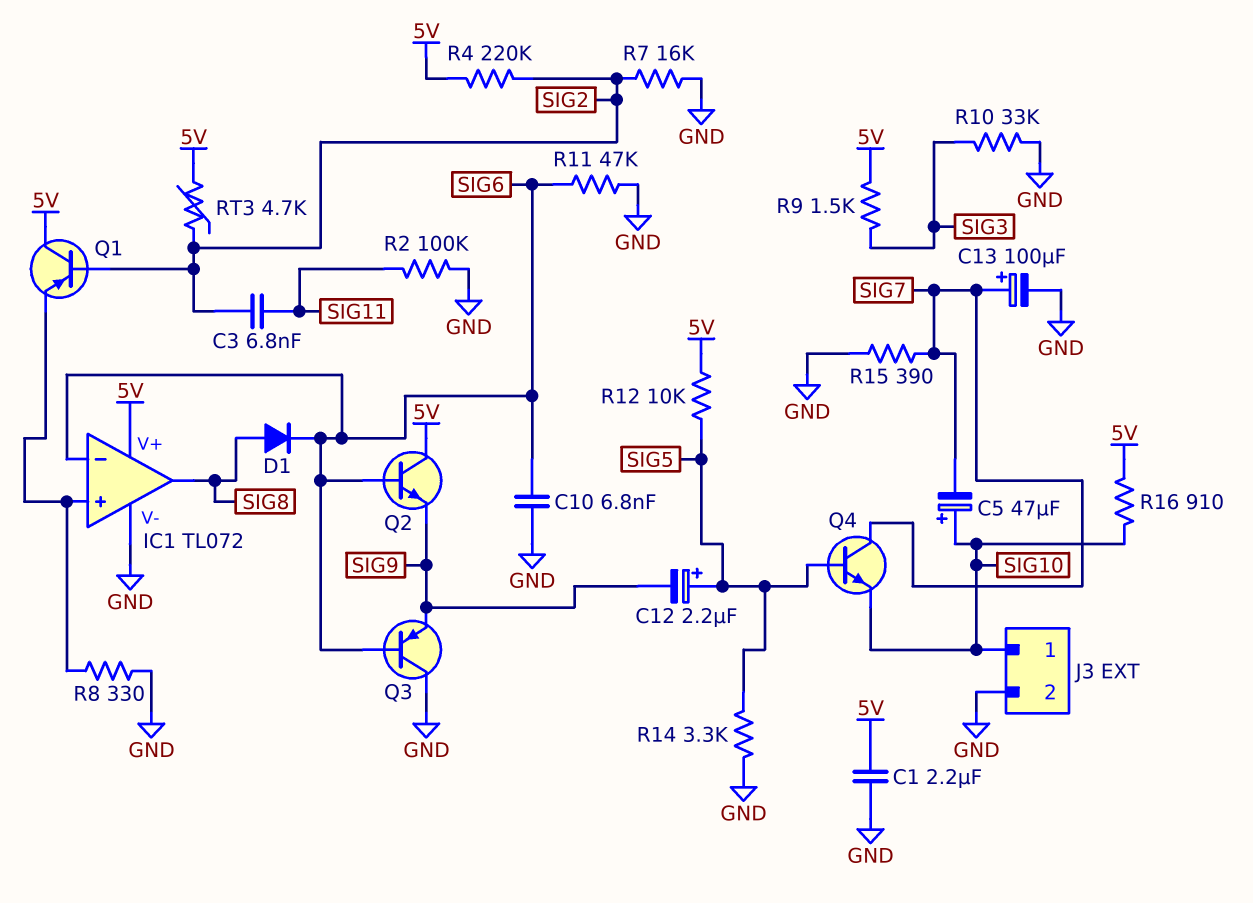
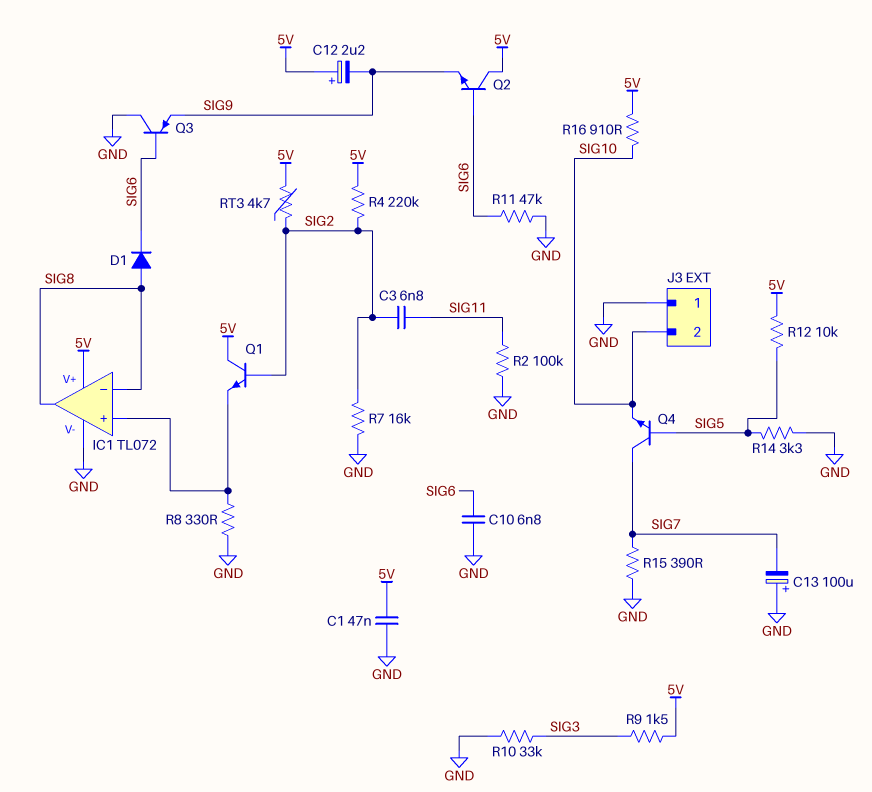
C1: 2.2uF (5V, GND) -> 47nF (5V, GND)
C5: 47uF (plus SIG10, minus SIG7) -> none
C12: 2.2uF (plus SIG5, minus SIG9) -> 2.2uF (plus 5V, minus SIG9)
C13: 100uF (plus SIG7, minus GND) -> 100uF (plus GND, minus SIG7)
IC1 pin in-: SIG6 -> SIG8
J3 pin 1: SIG10 -> GND
J3 pin 2: GND -> SIG10
Q1: PNP (B SIG2, C 5V, E IC1/in+) -> NPN (B SIG2, C 5V, E IC1/in+)

